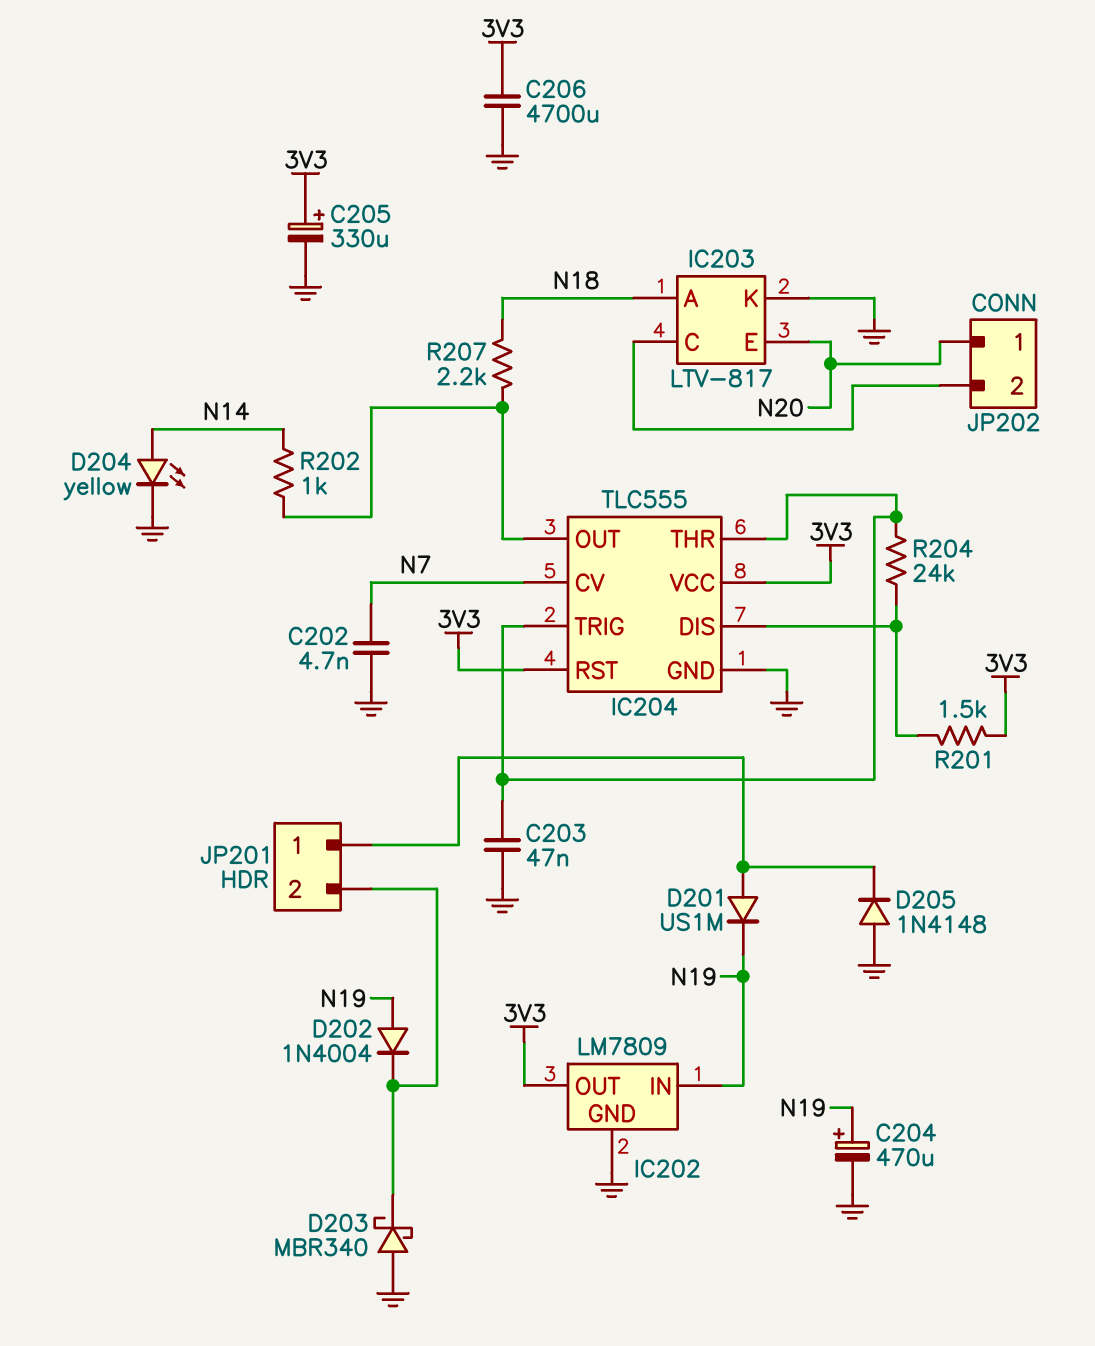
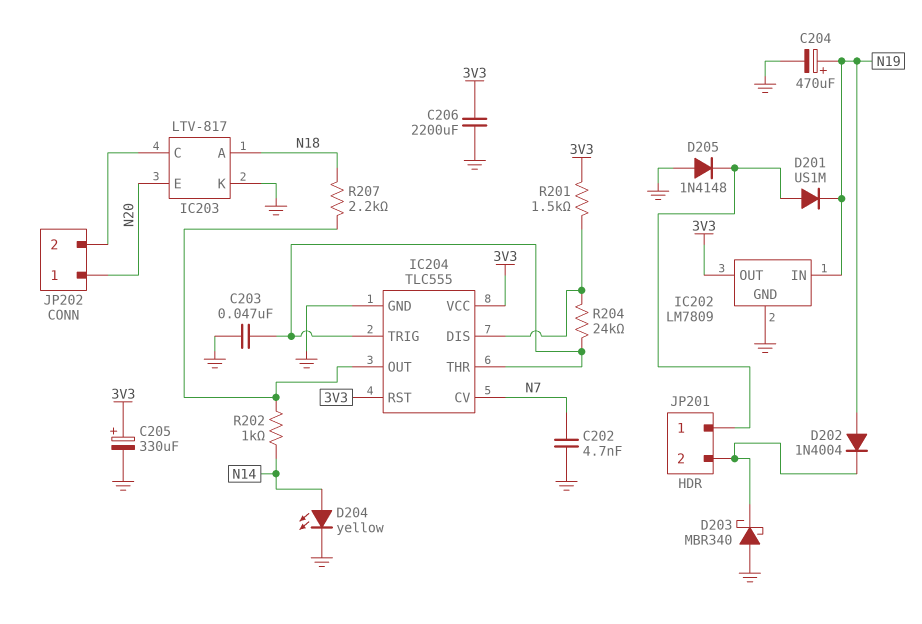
C206: 4700uF (3V3, GND) -> 2200uF (3V3, GND)

